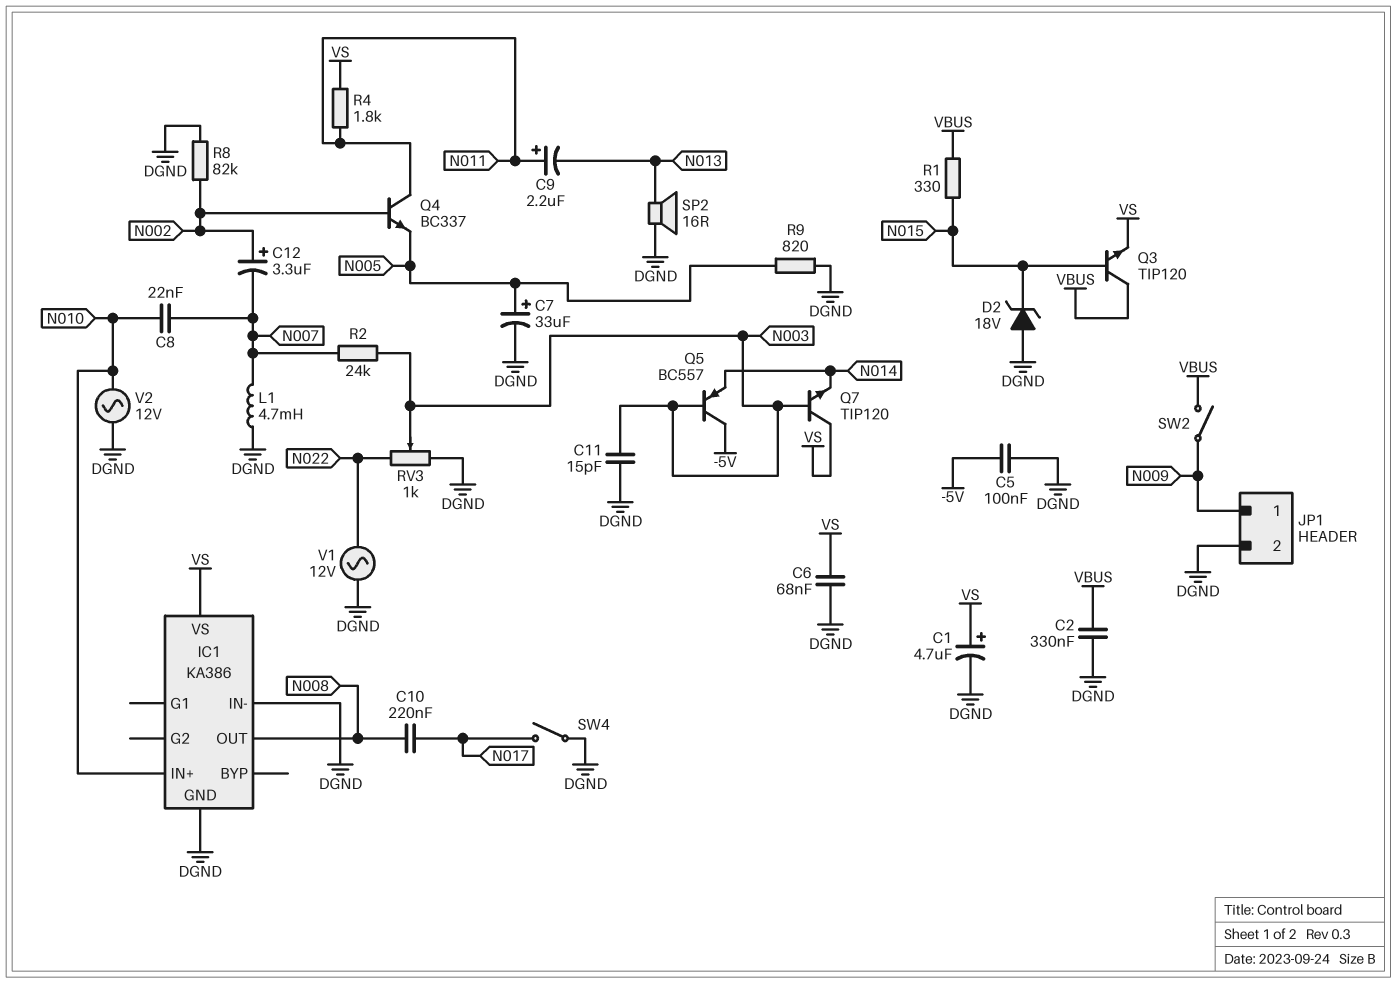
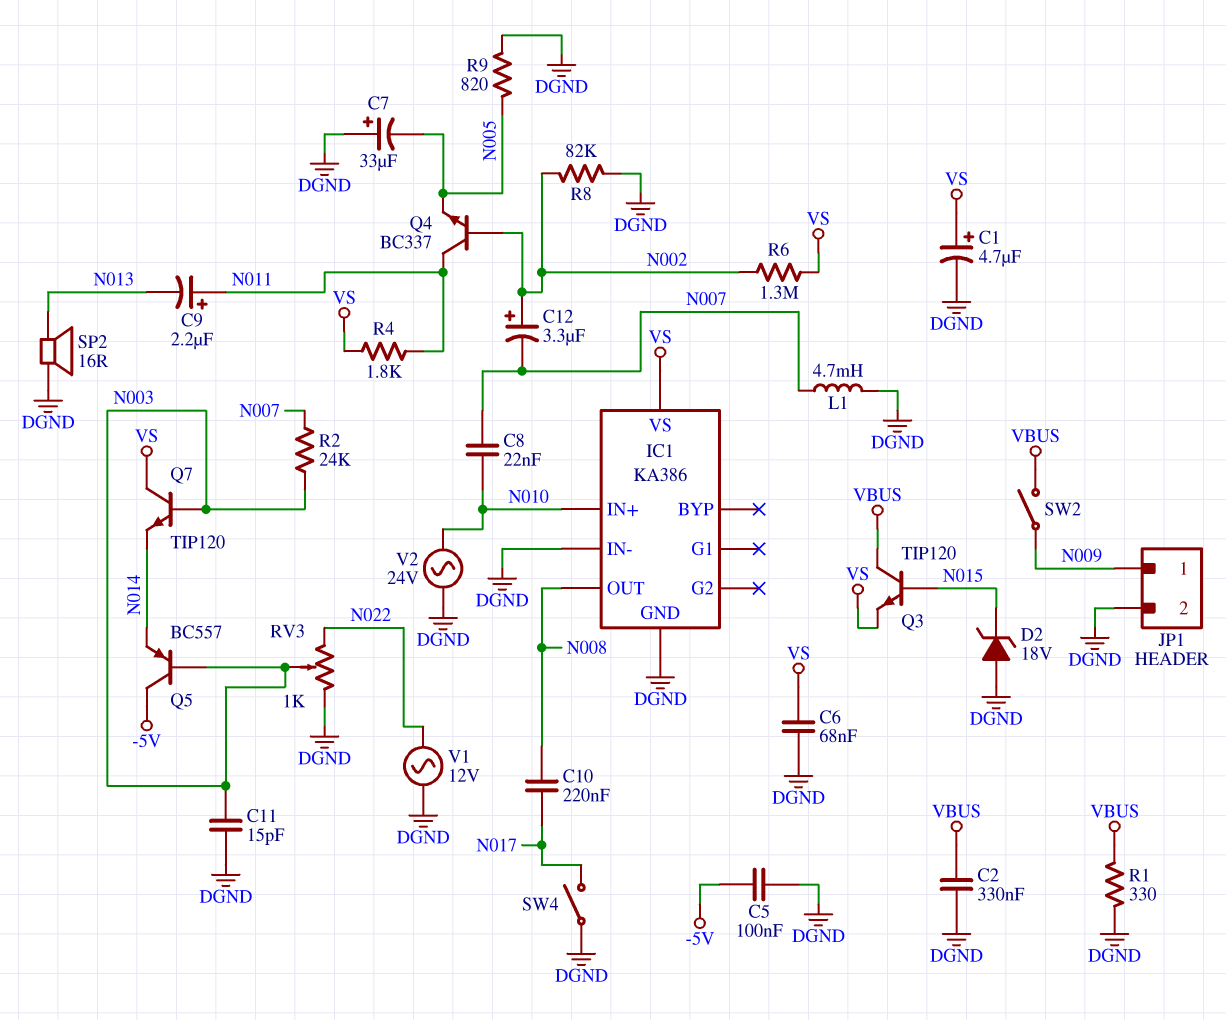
C7: 33uF (plus N005, minus DGND) -> 33uF (plus DGND, minus N005)
R1: 330 (N015, VBUS) -> 330 (DGND, VBUS)
R6: none -> 1.3M (N002, VS)
V2: AC 12V (DGND, N010) -> AC 24V (DGND, N010)

